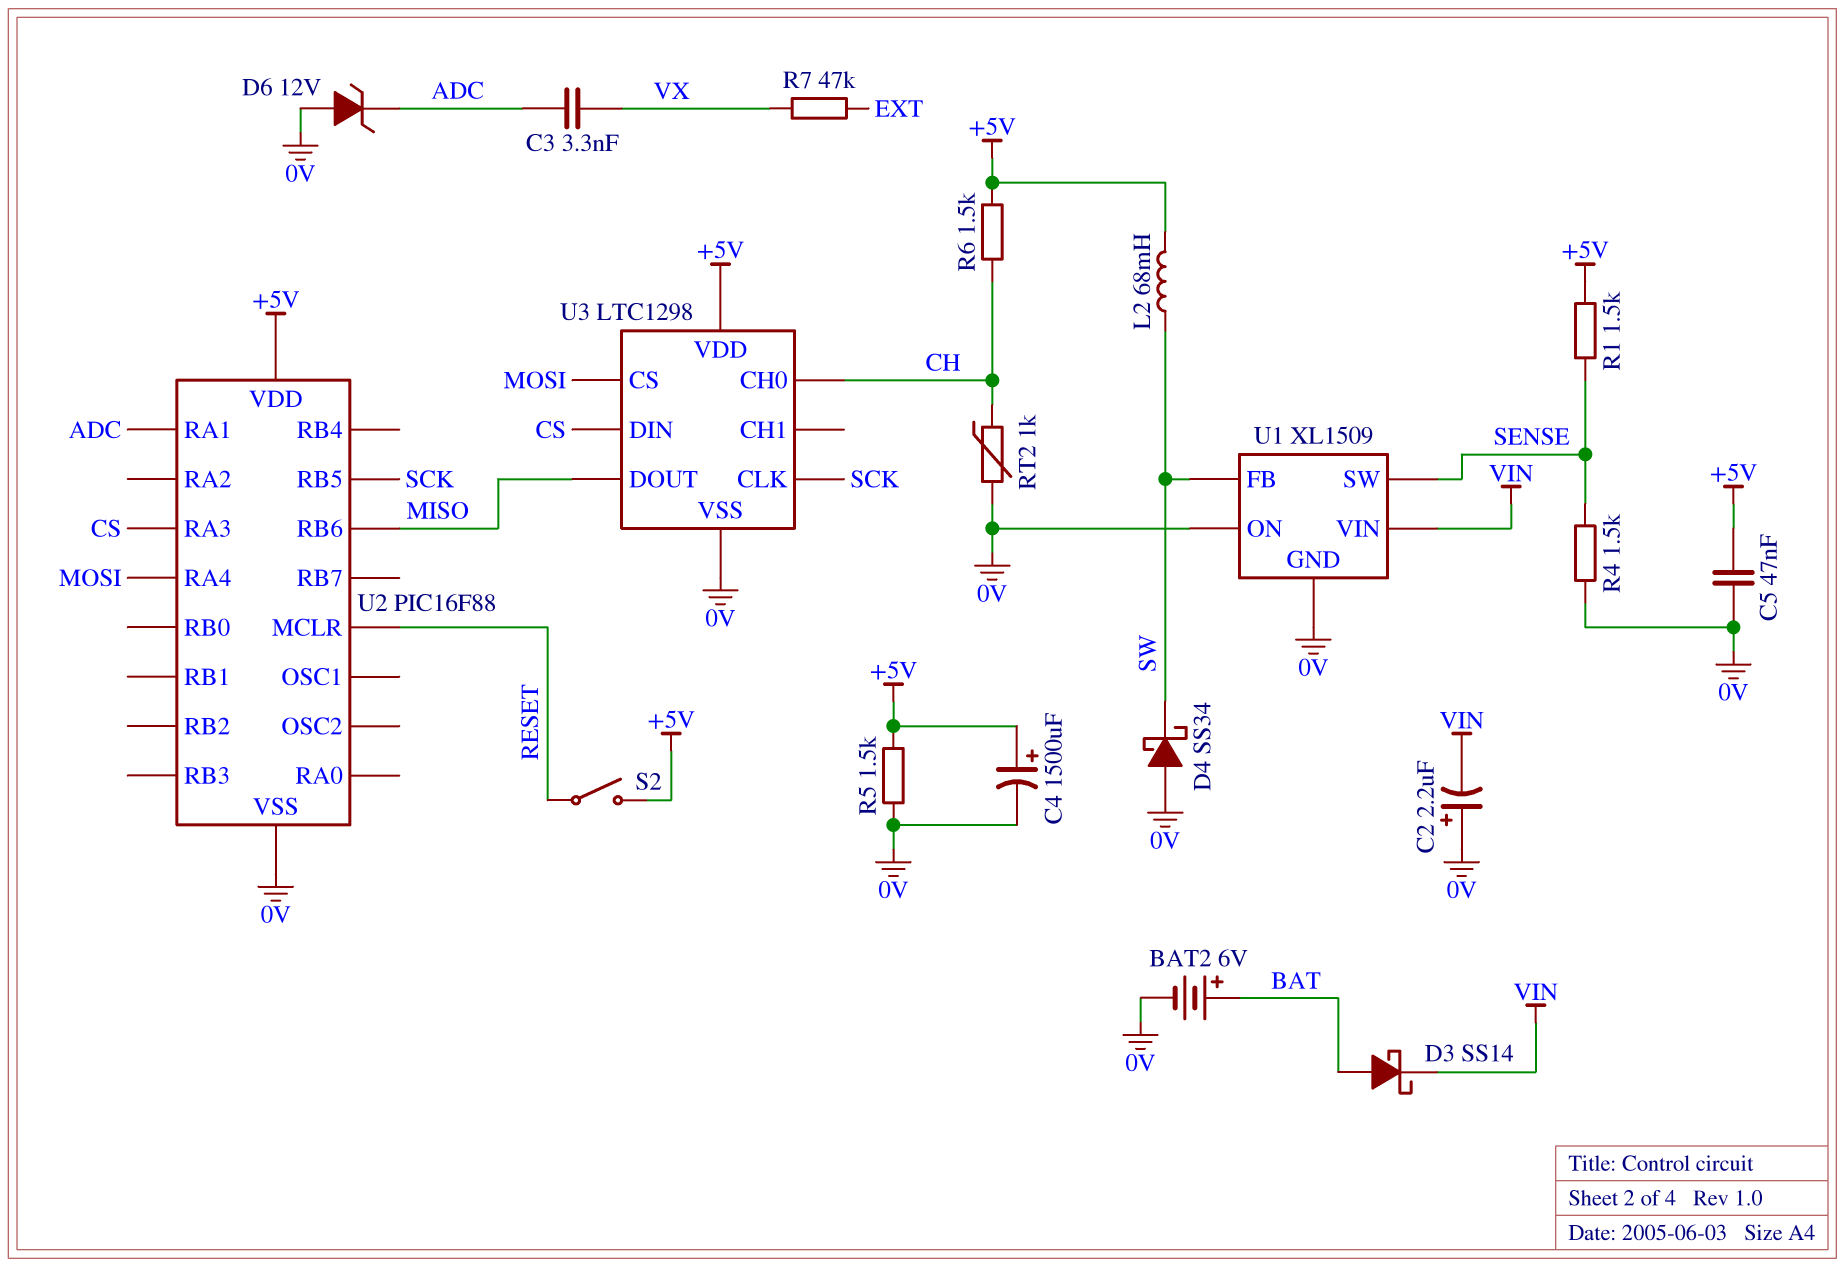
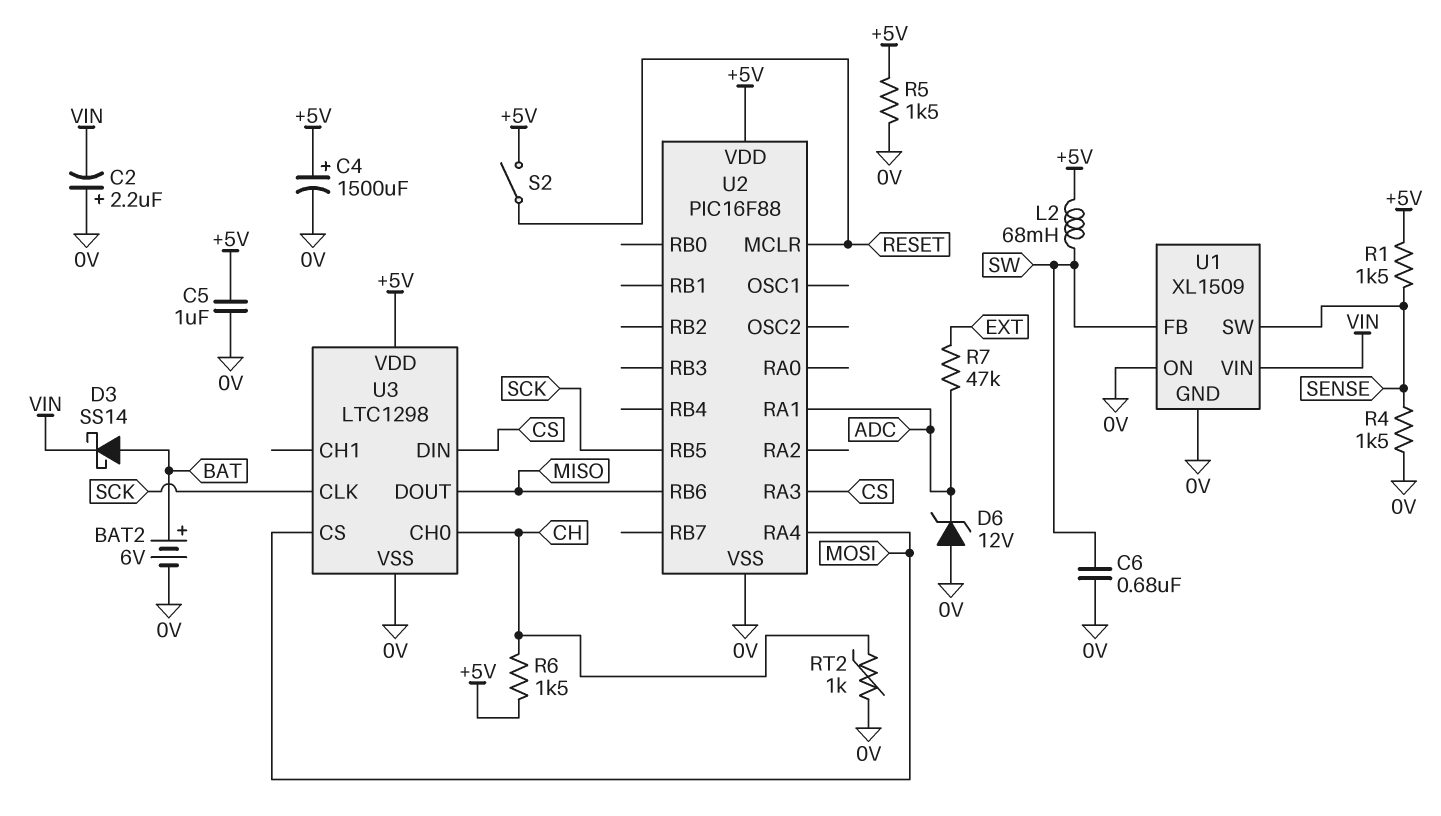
C3: 3.3nF (ADC, VX) -> none
C5: 47nF (+5V, 0V) -> 1uF (+5V, 0V)
C6: none -> 680nF (0V, SW)
D4: schottky SS34 (A 0V, K SW) -> none
R7: 47k (EXT, VX) -> 47k (ADC, EXT)

